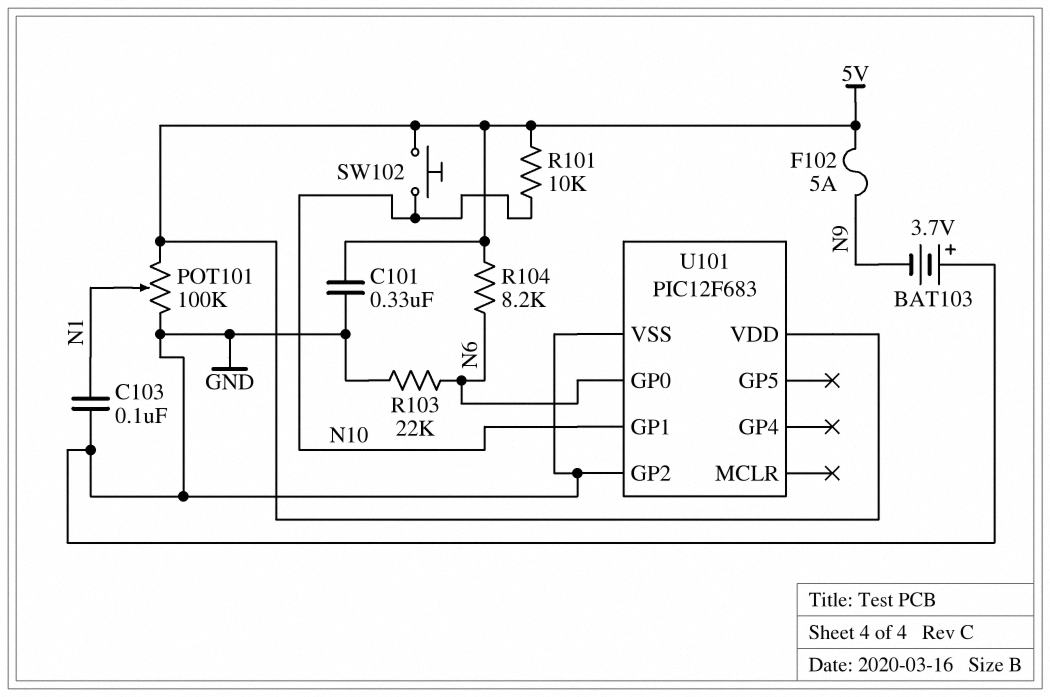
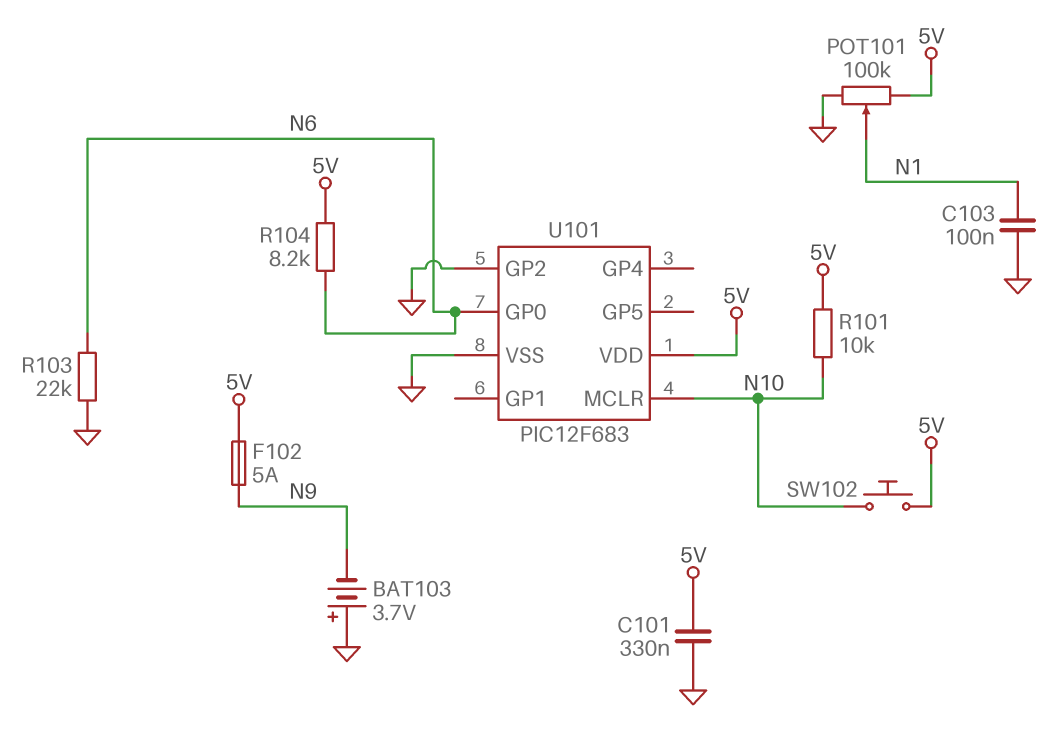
U101 pin GP1: N10 -> none
U101 pin MCLR: none -> N10

